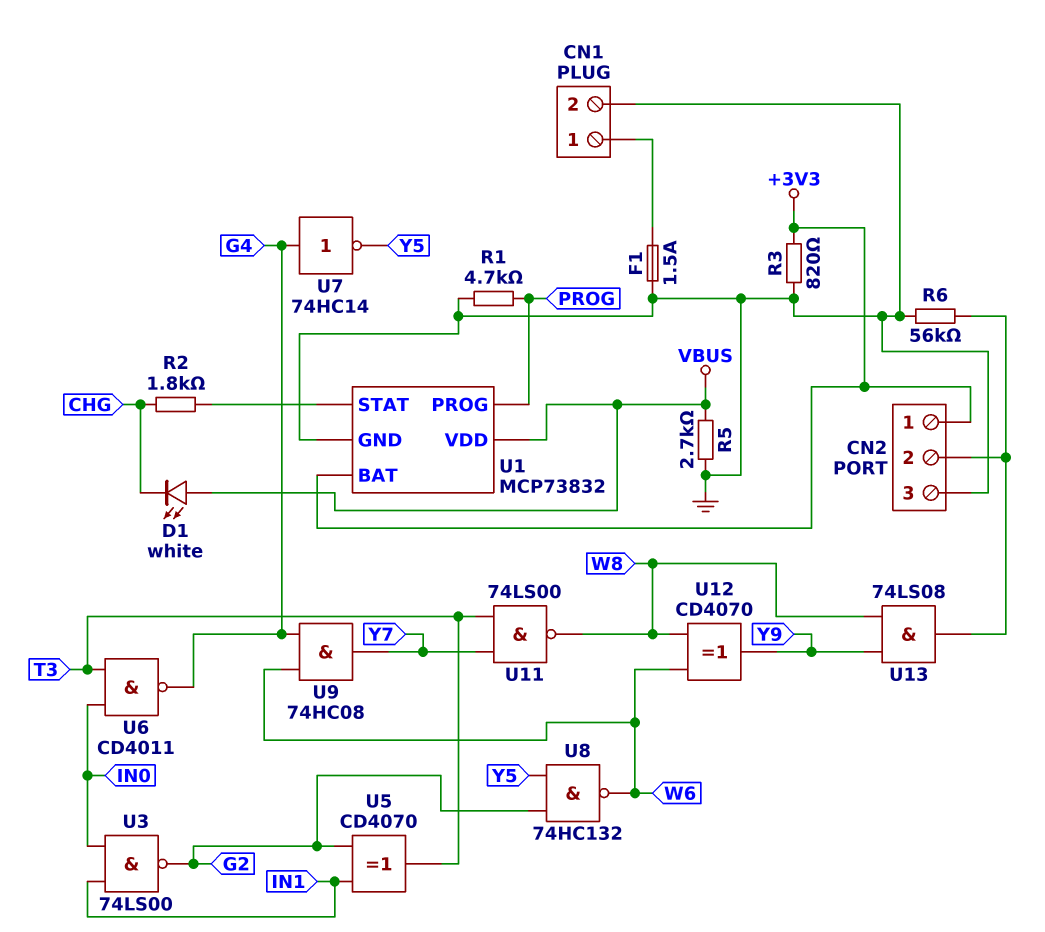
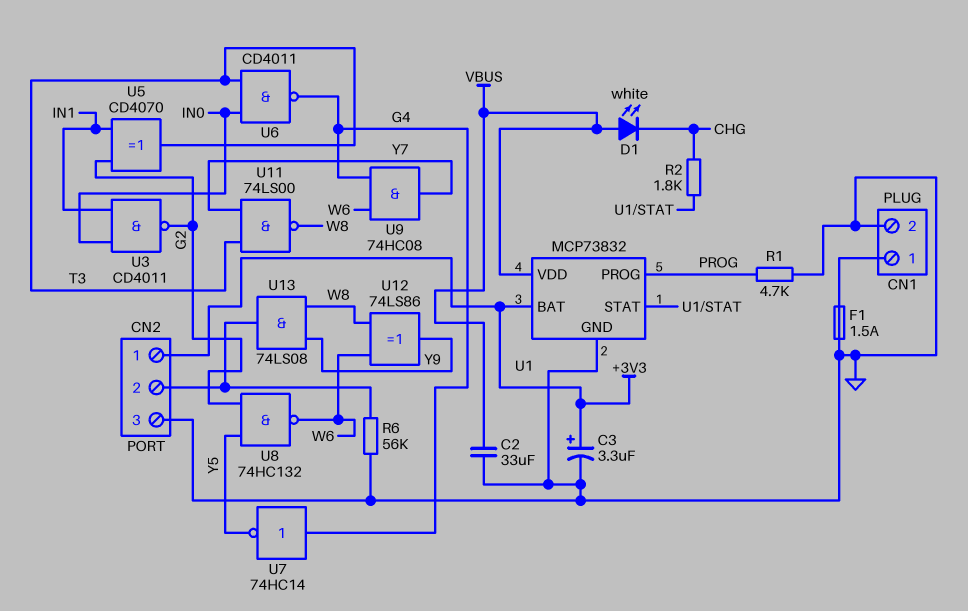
C2: none -> 33uF (GND, VBUS)
C3: none -> 3.3uF (plus +3V3, minus GND)
R3: 820 (+3V3, GND) -> none
R5: 2.7k (GND, VBUS) -> none
U3: NAND 74LS00 (in IN0, in IN1, out G2) -> NAND CD4011 (in IN0, in IN1, out G2)
U12: XOR CD4070 (in W6, in W8, out Y9) -> XOR 74LS86 (in W6, in W8, out Y9)

